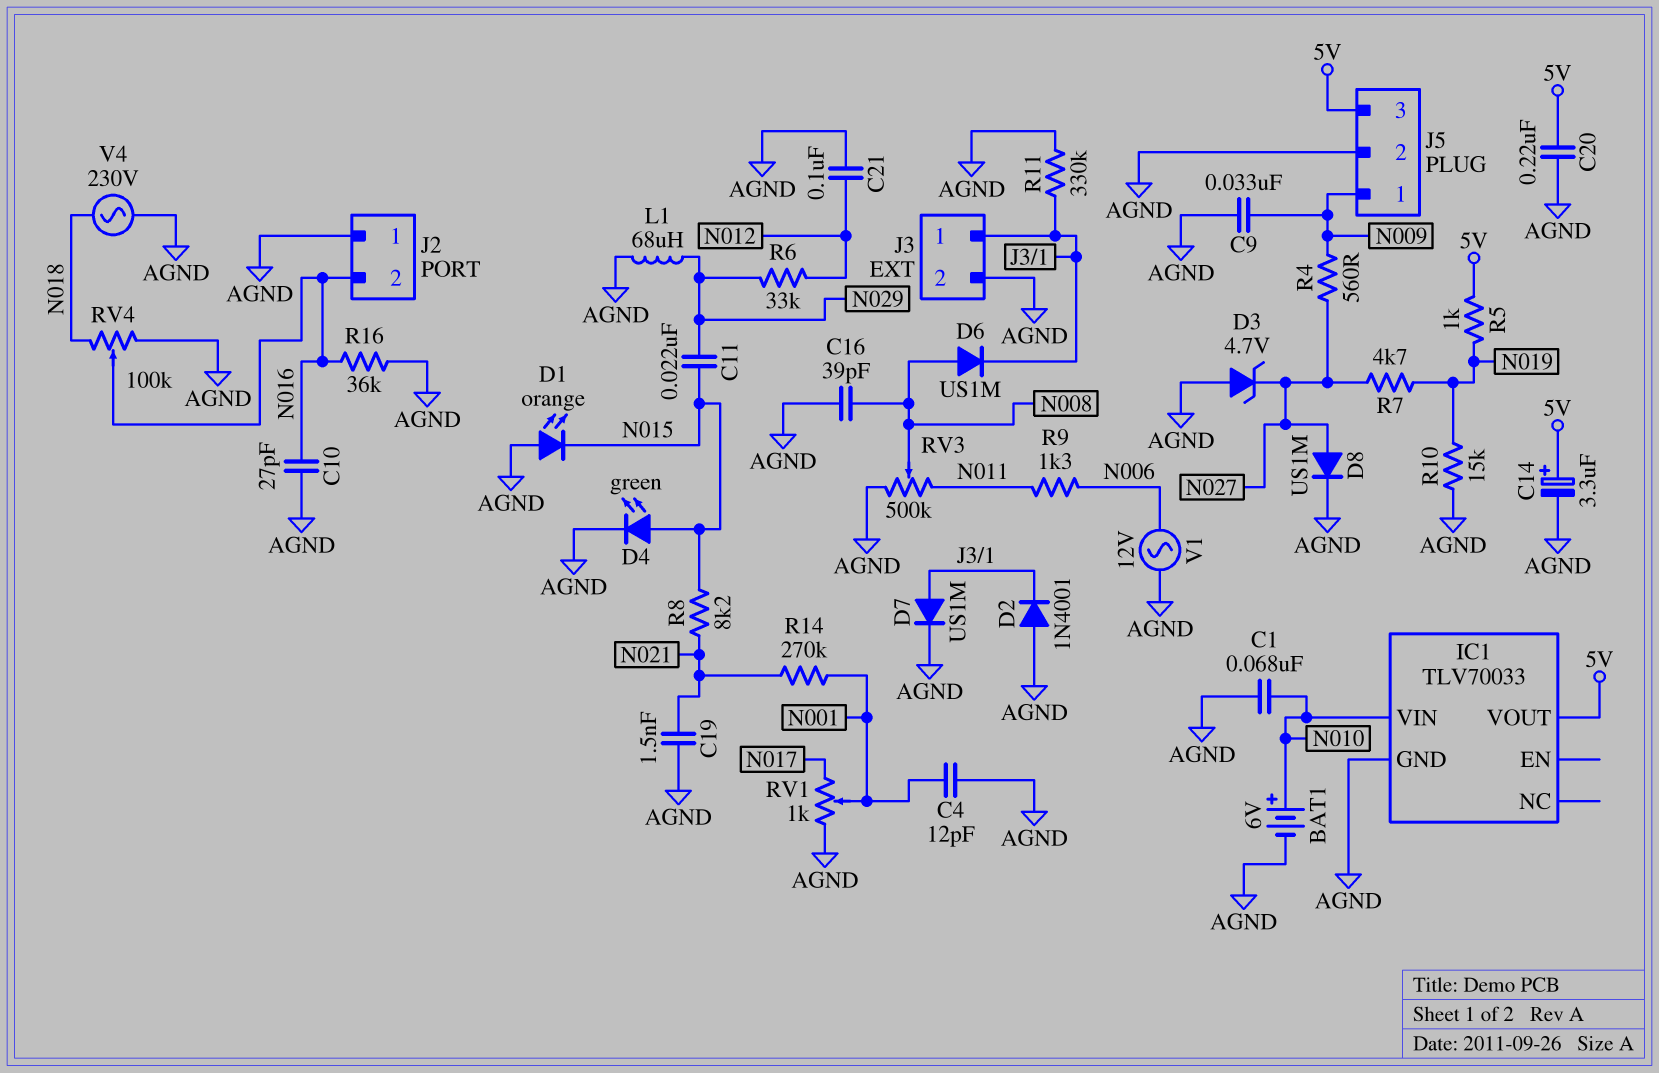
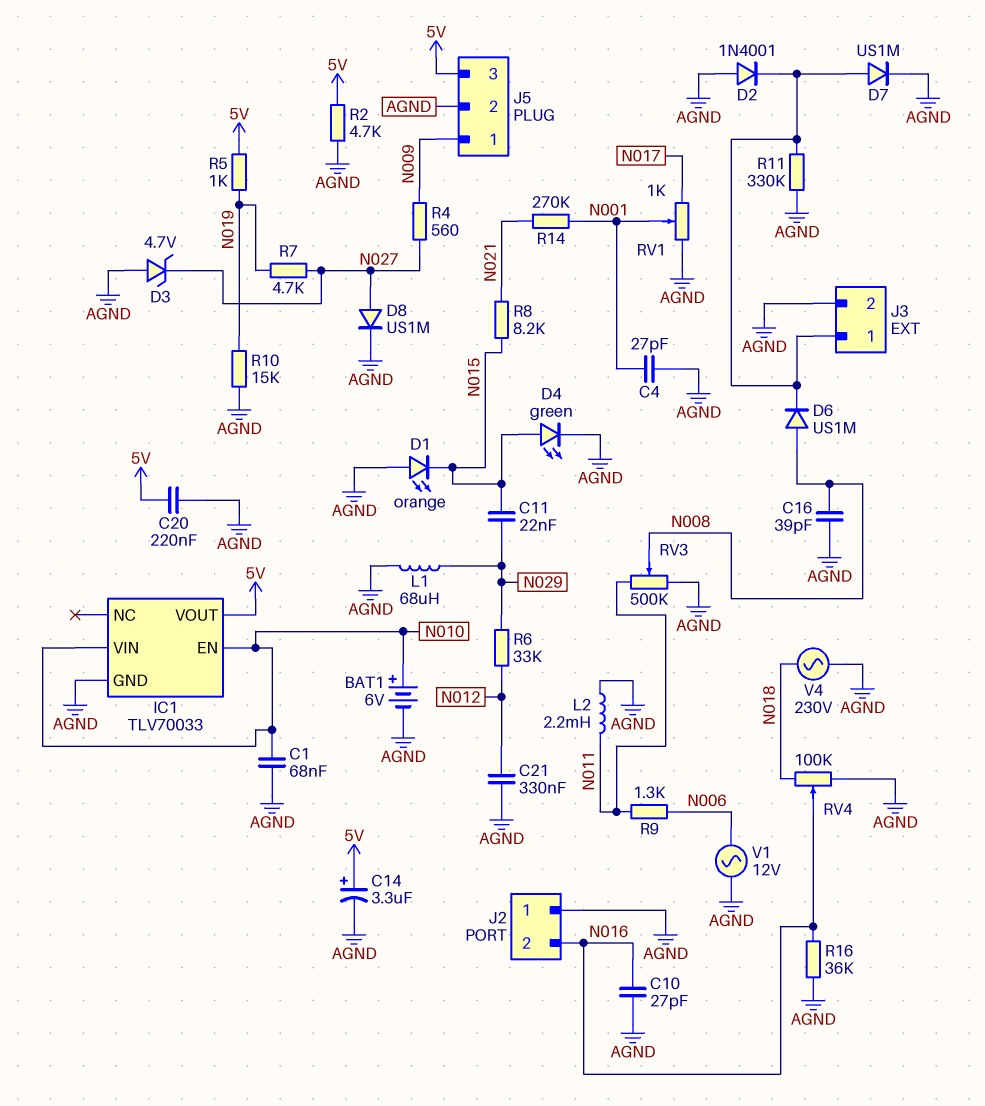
C4: 12pF (AGND, N001) -> 27pF (AGND, N001)
C9: 33nF (AGND, N009) -> none
C19: 1.5nF (AGND, N021) -> none
C21: 100nF (AGND, N012) -> 330nF (AGND, N012)
IC1 pin EN: none -> N010
L2: none -> 2.2mH (AGND, N011)
R2: none -> 4.7k (5V, AGND)

